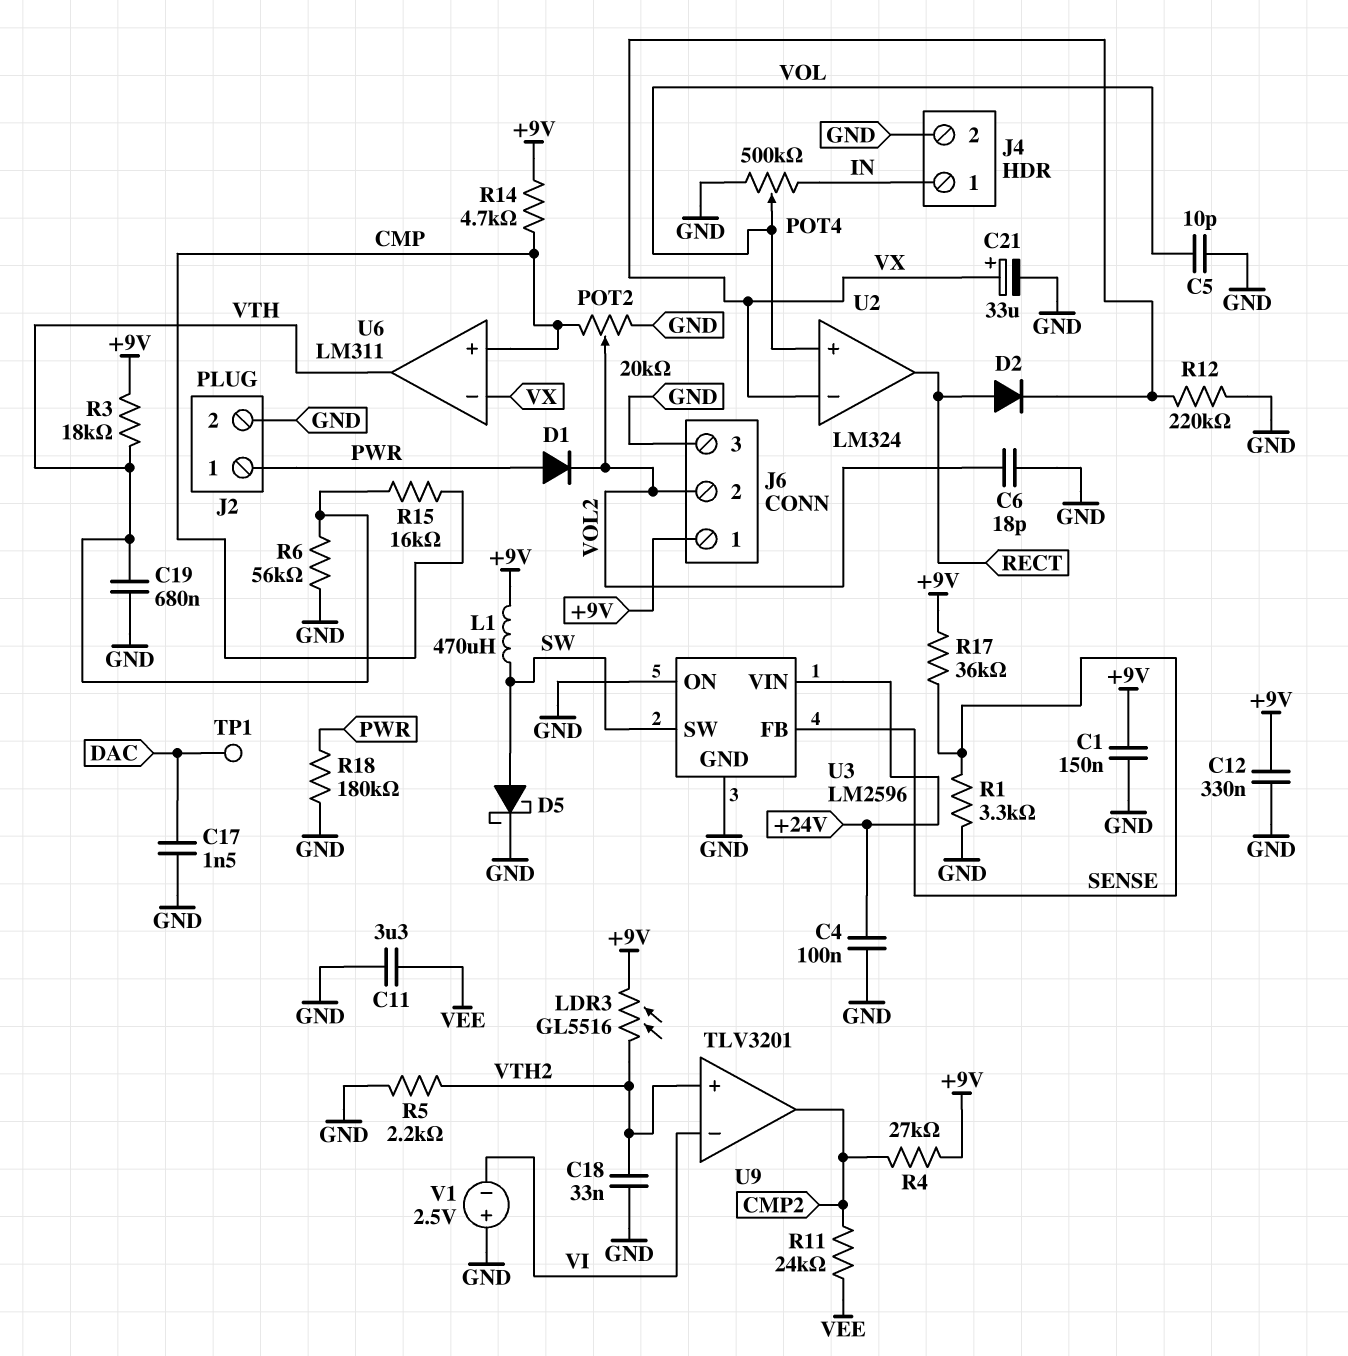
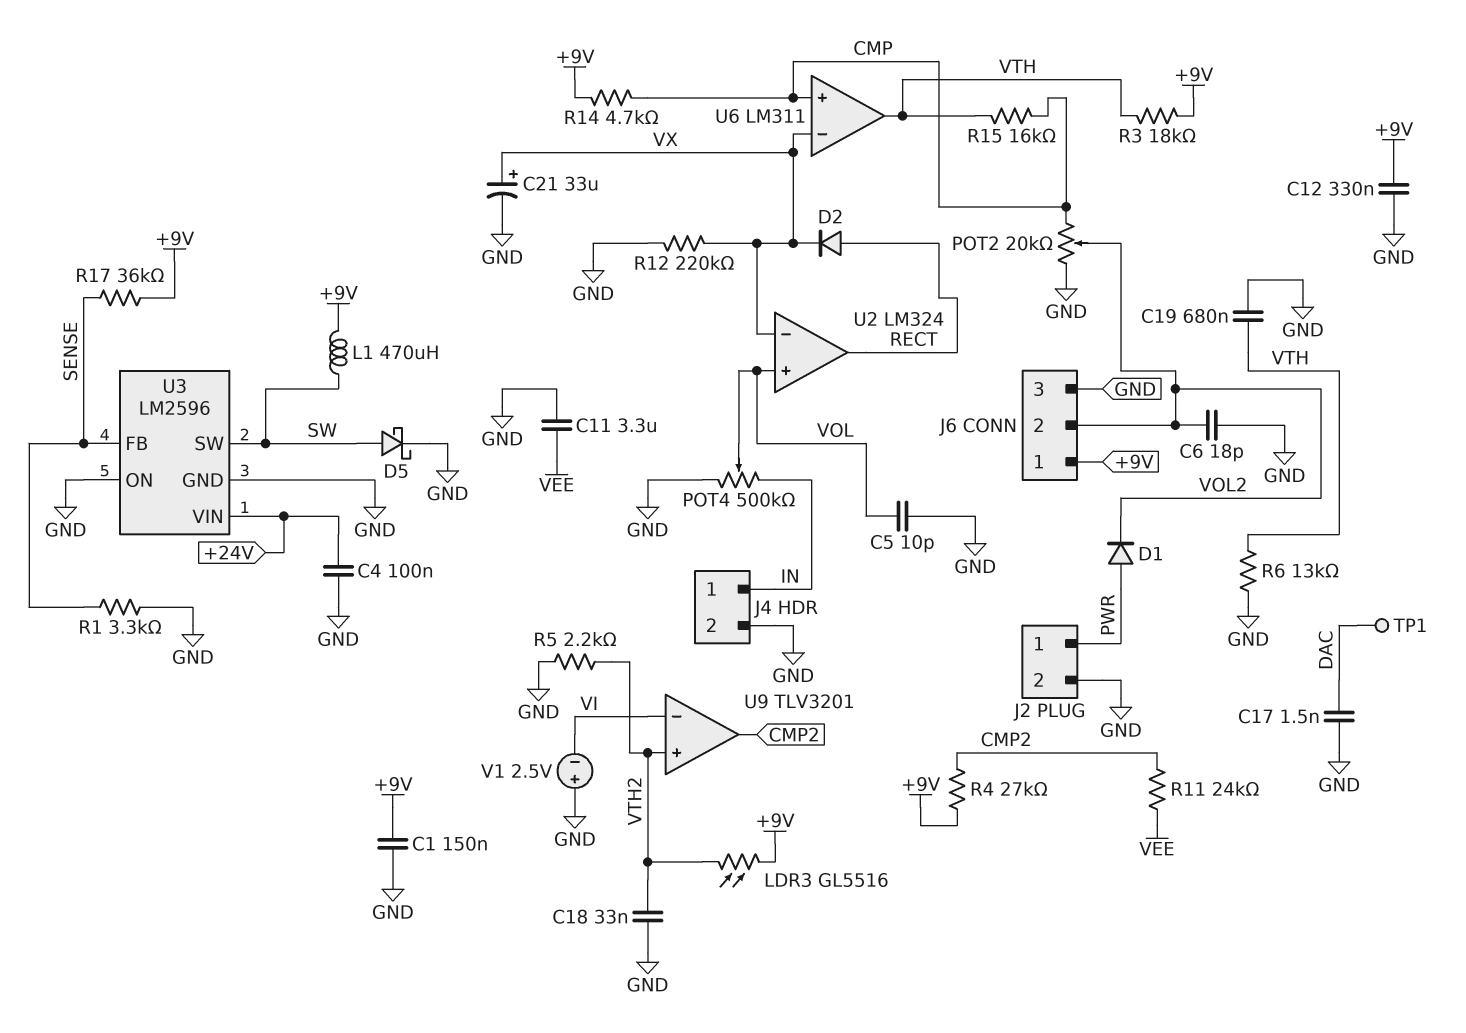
R6: 56k (GND, VTH) -> 13k (GND, VTH)
R18: 180k (GND, PWR) -> none

